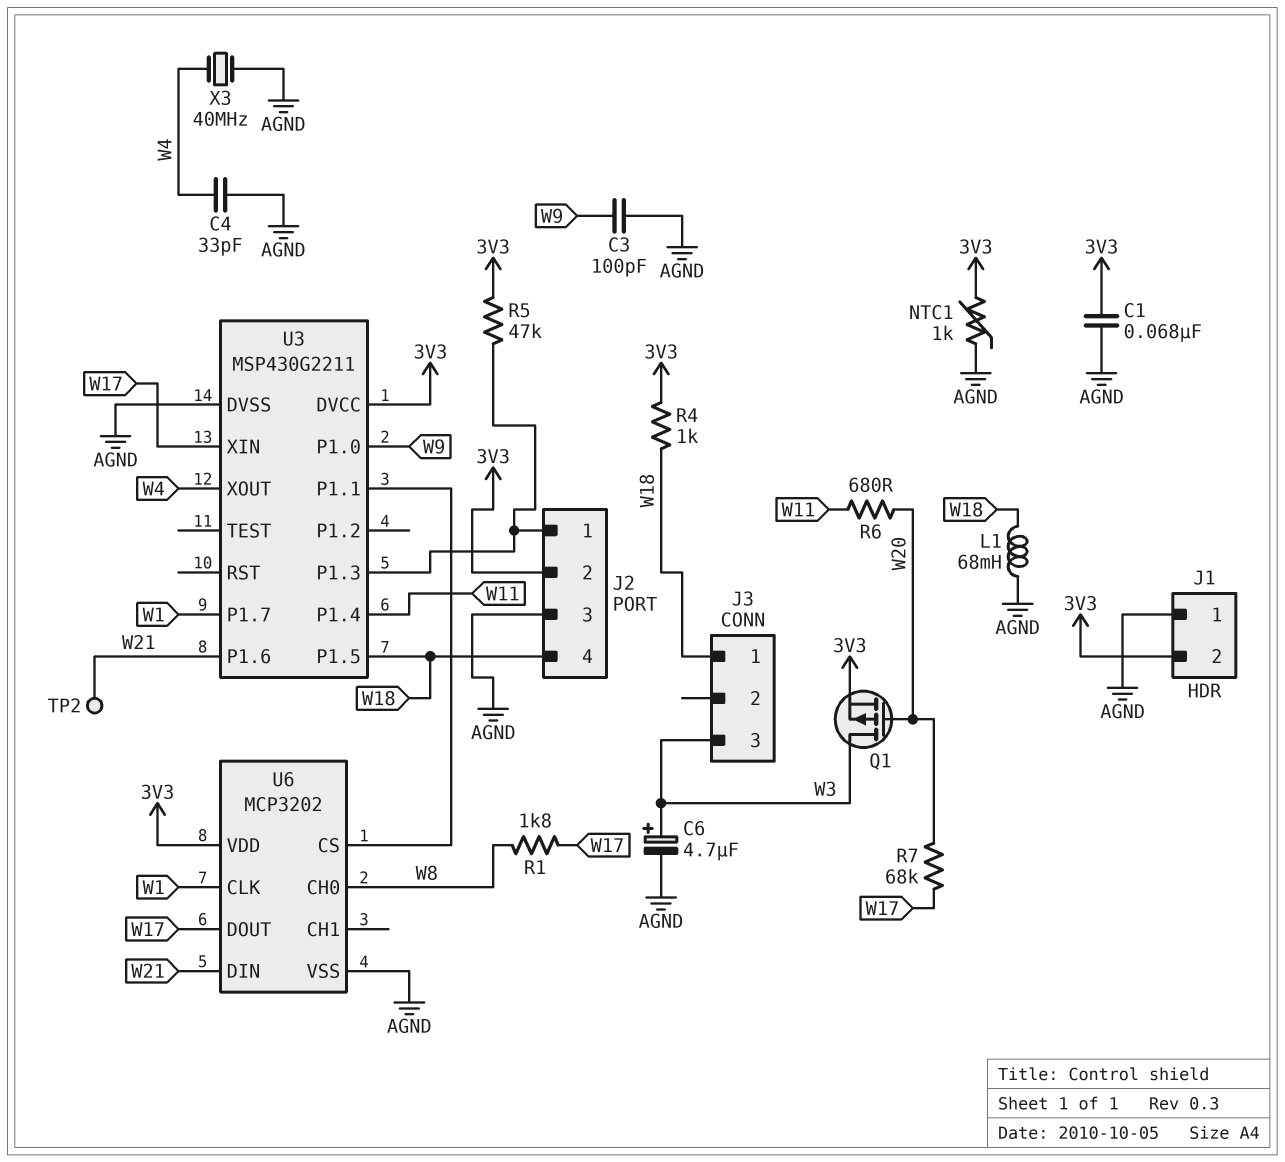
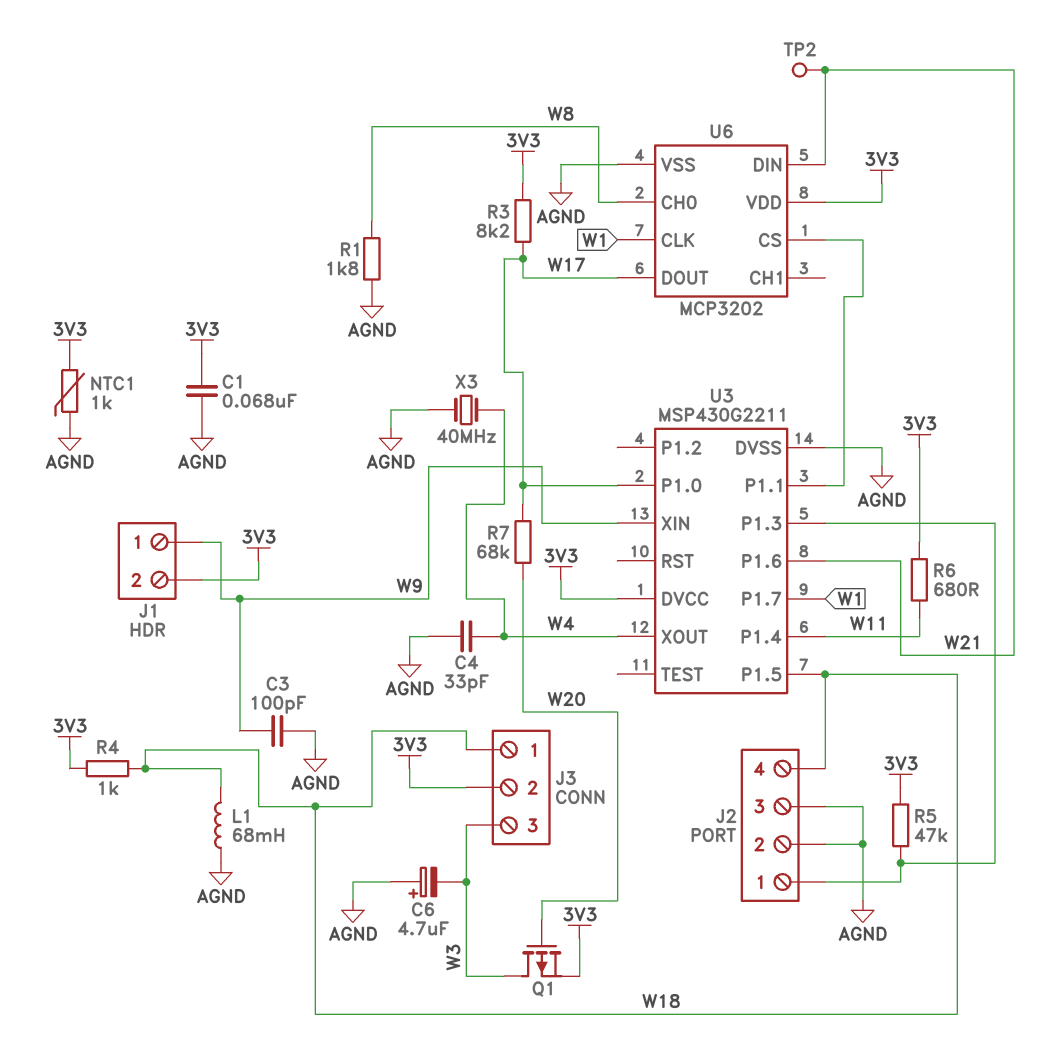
C6: 4.7uF (plus W3, minus AGND) -> 4.7uF (plus AGND, minus W3)
J1 pin 1: AGND -> W9
J2 pin 2: 3V3 -> AGND
J3 pin 2: none -> 3V3
R1: 1.8k (W8, W17) -> 1.8k (AGND, W8)
R3: none -> 8.2k (3V3, W17)
R6: 680 (W11, W20) -> 680 (3V3, W11)
U3 pin P1.0: W9 -> W17
U3 pin XIN: W17 -> W9

